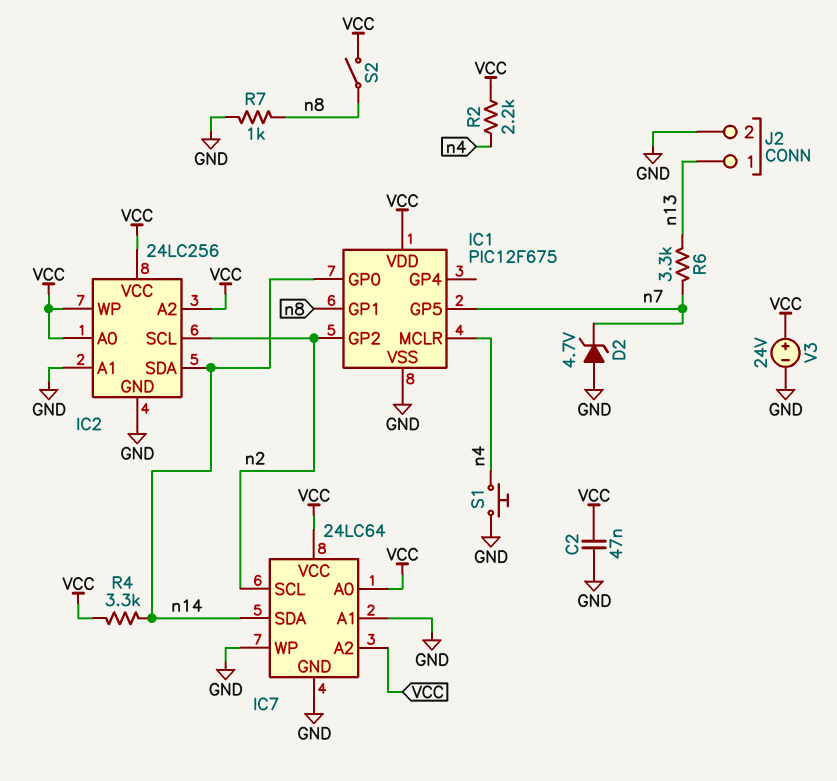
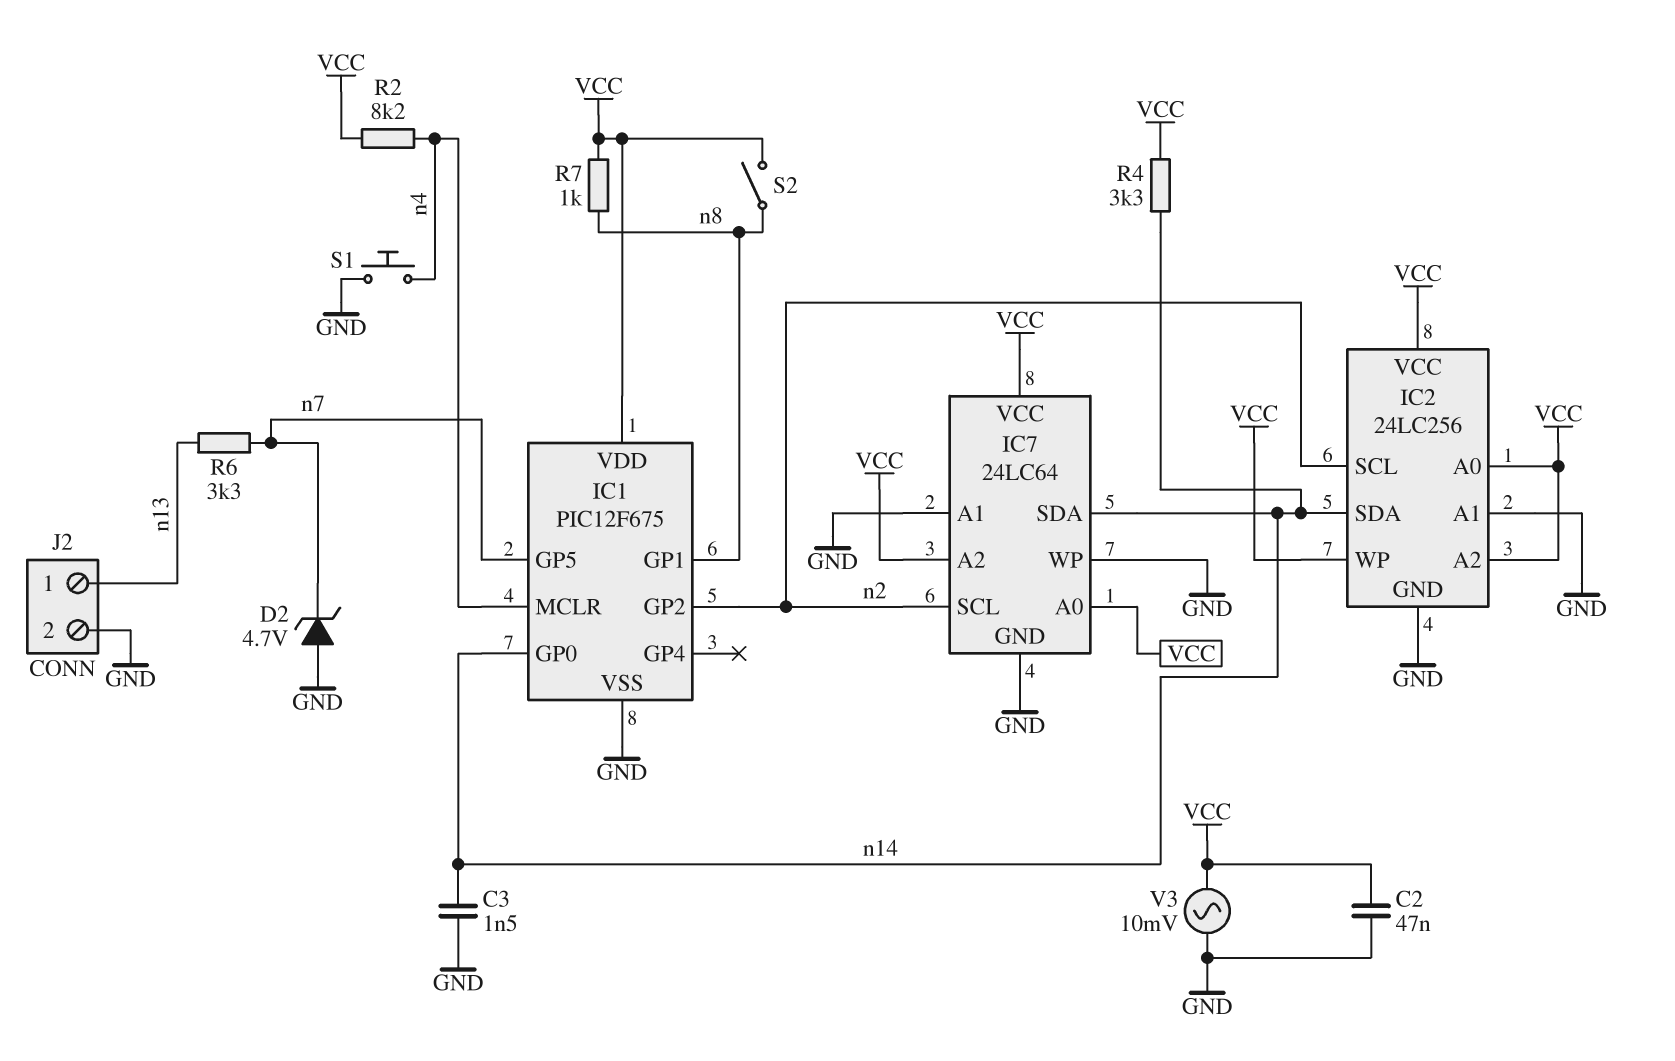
C3: none -> 1.5nF (GND, n14)
R2: 2.2k (VCC, n4) -> 8.2k (VCC, n4)
R7: 1k (GND, n8) -> 1k (VCC, n8)
V3: 24V (plus VCC, minus GND) -> AC 10mV (GND, VCC)

